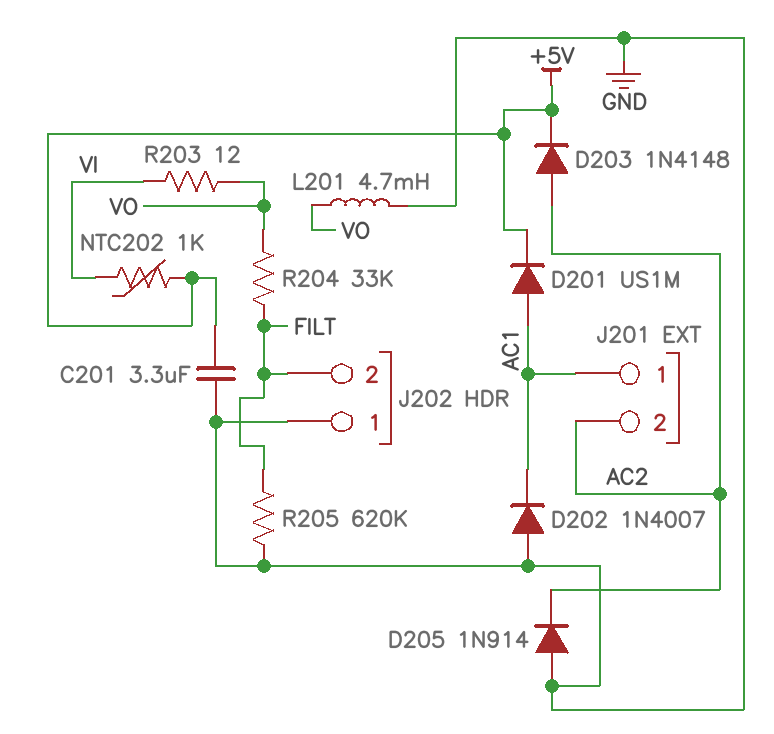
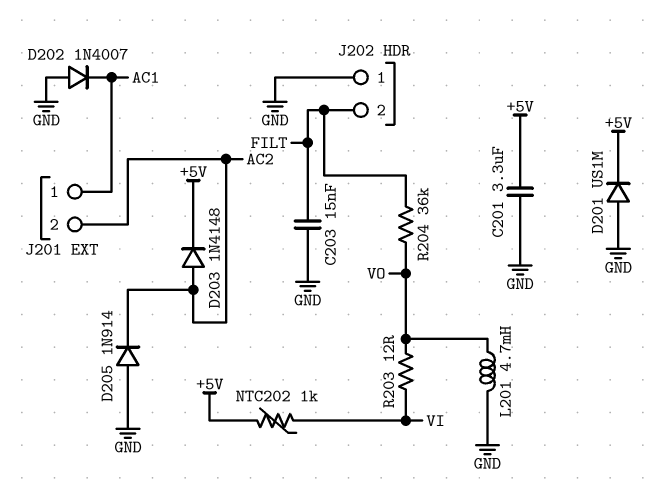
C203: none -> 15nF (FILT, GND)
D201: diode US1M (A AC1, K +5V) -> diode US1M (A GND, K +5V)
R204: 33k (FILT, VO) -> 36k (FILT, VO)
R205: 620k (FILT, GND) -> none

